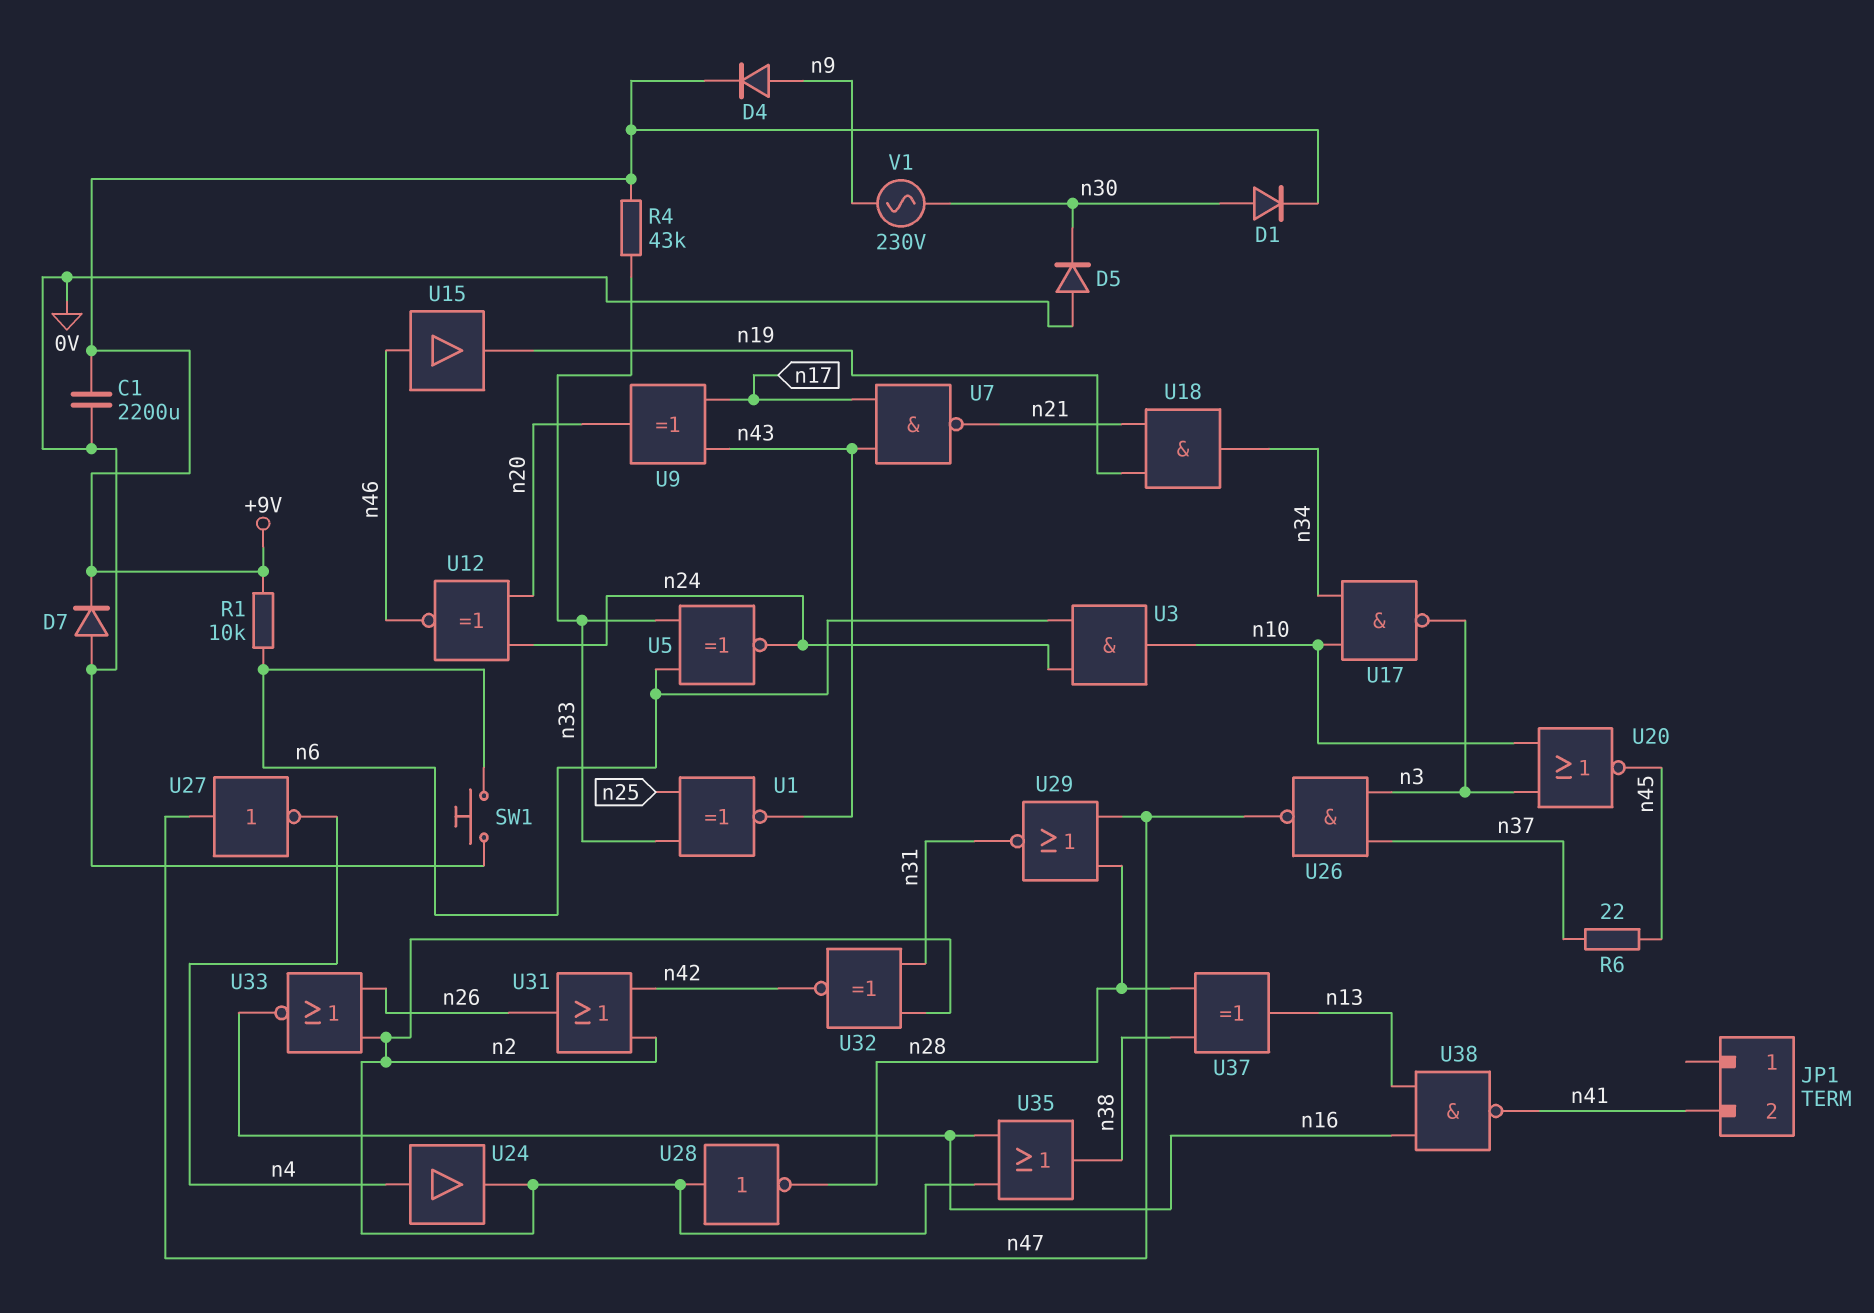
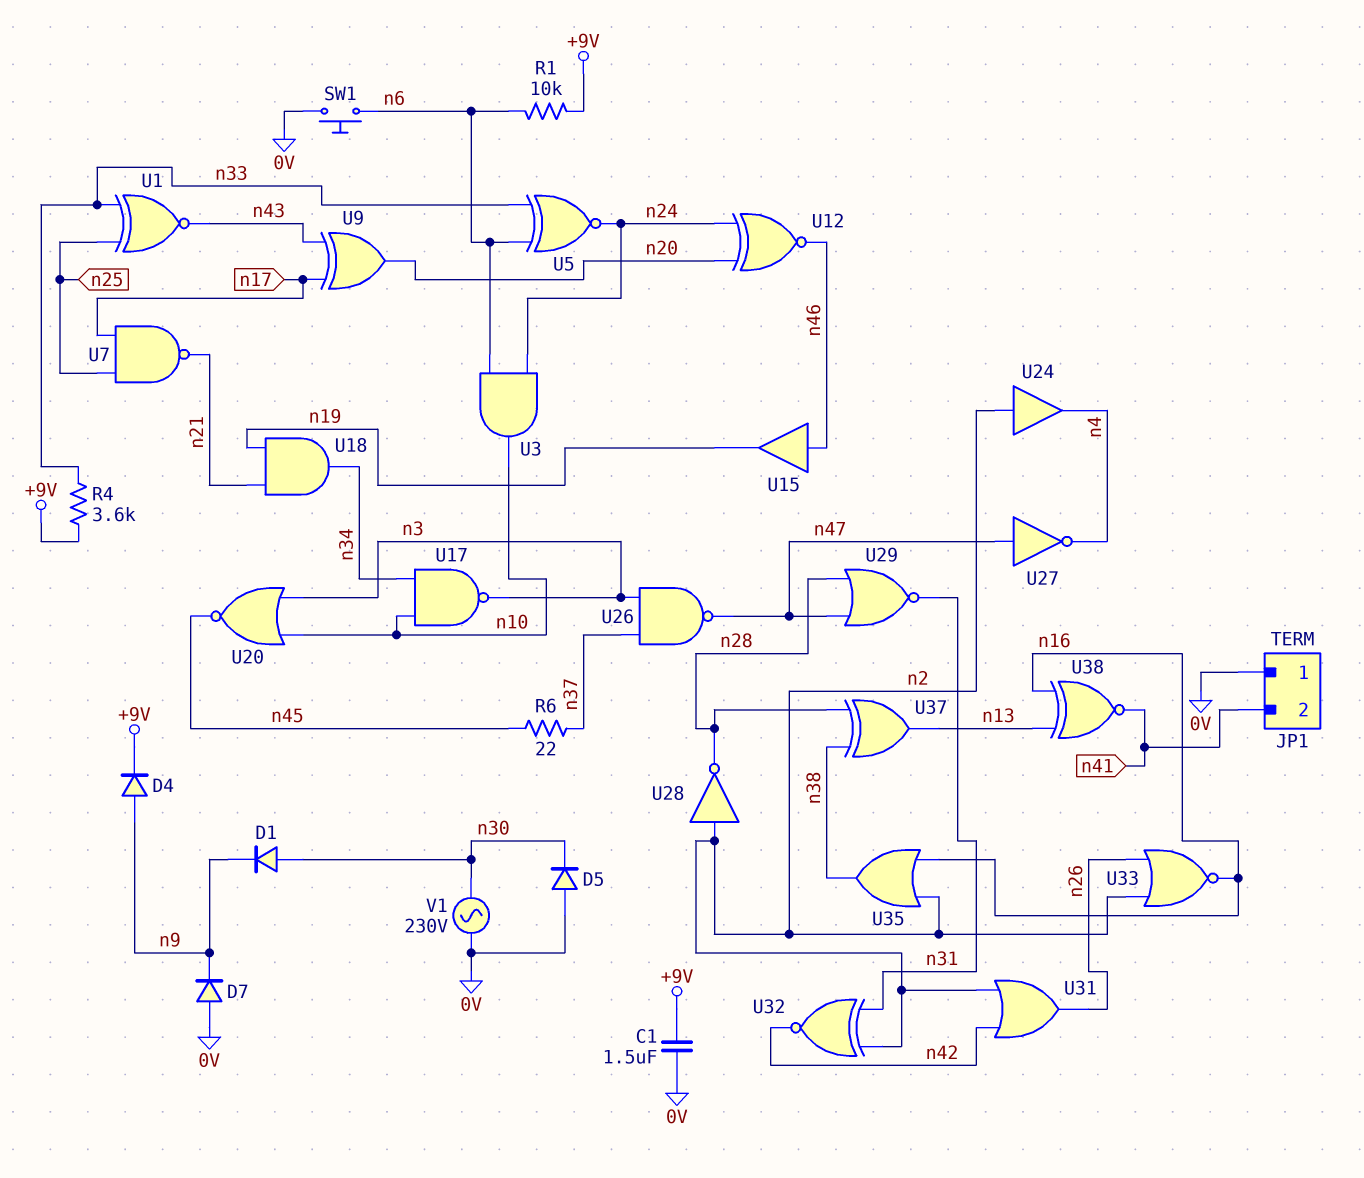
C1: 2200uF (+9V, 0V) -> 1.5uF (+9V, 0V)
D1: diode (A n30, K +9V) -> diode (A n30, K n9)
D7: diode (A 0V, K +9V) -> diode (A 0V, K n9)
JP1 pin 1: none -> 0V
R4: 43k (+9V, n33) -> 3.6k (+9V, n33)
U7: NAND (in n17, in n43, out n21) -> NAND (in n17, in n25, out n21)
U24: buffer (in n4, out n2) -> buffer (in n2, out n4)
U38: NAND (in n13, in n16, out n41) -> XNOR (in n13, in n16, out n41)
V1: AC 230V (n9, n30) -> AC 230V (0V, n30)

